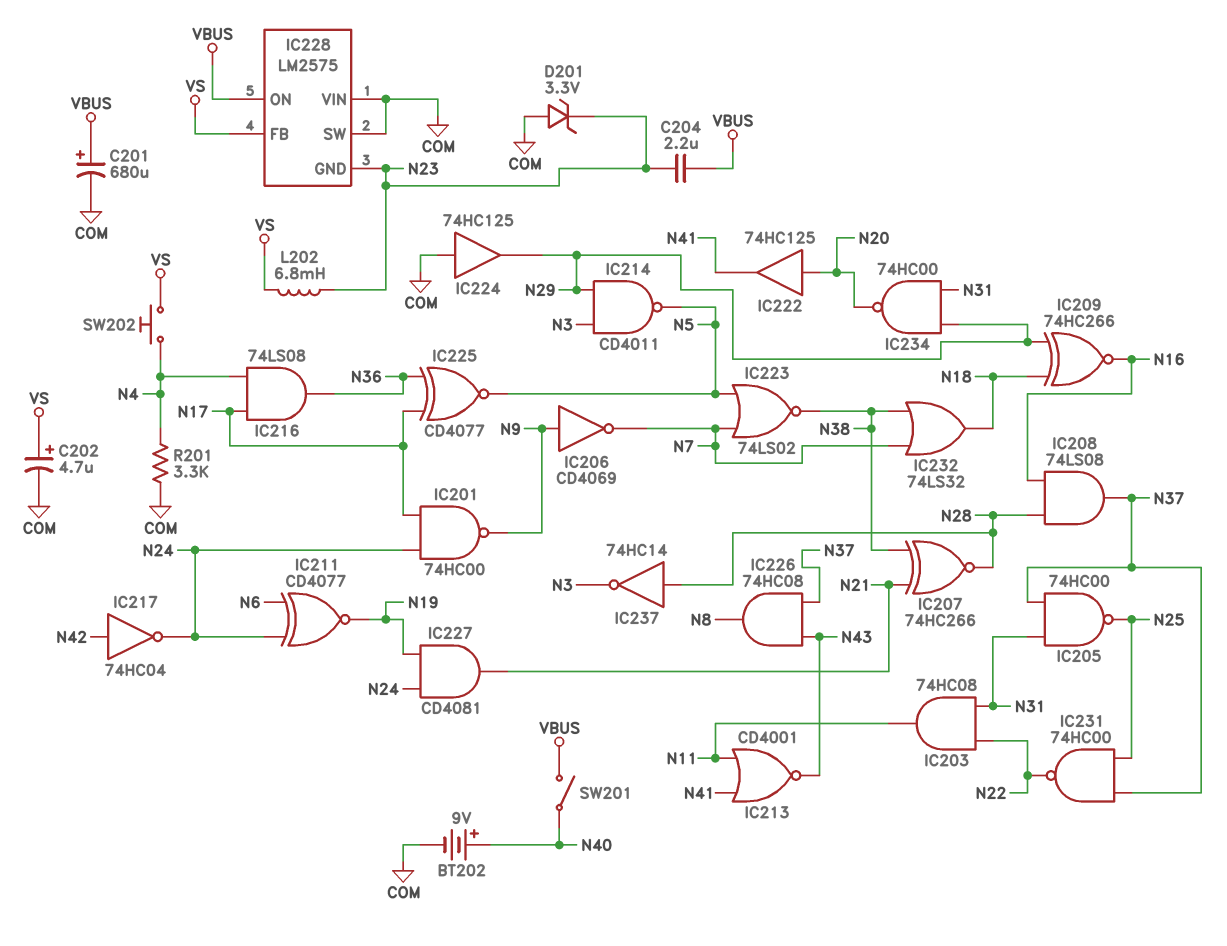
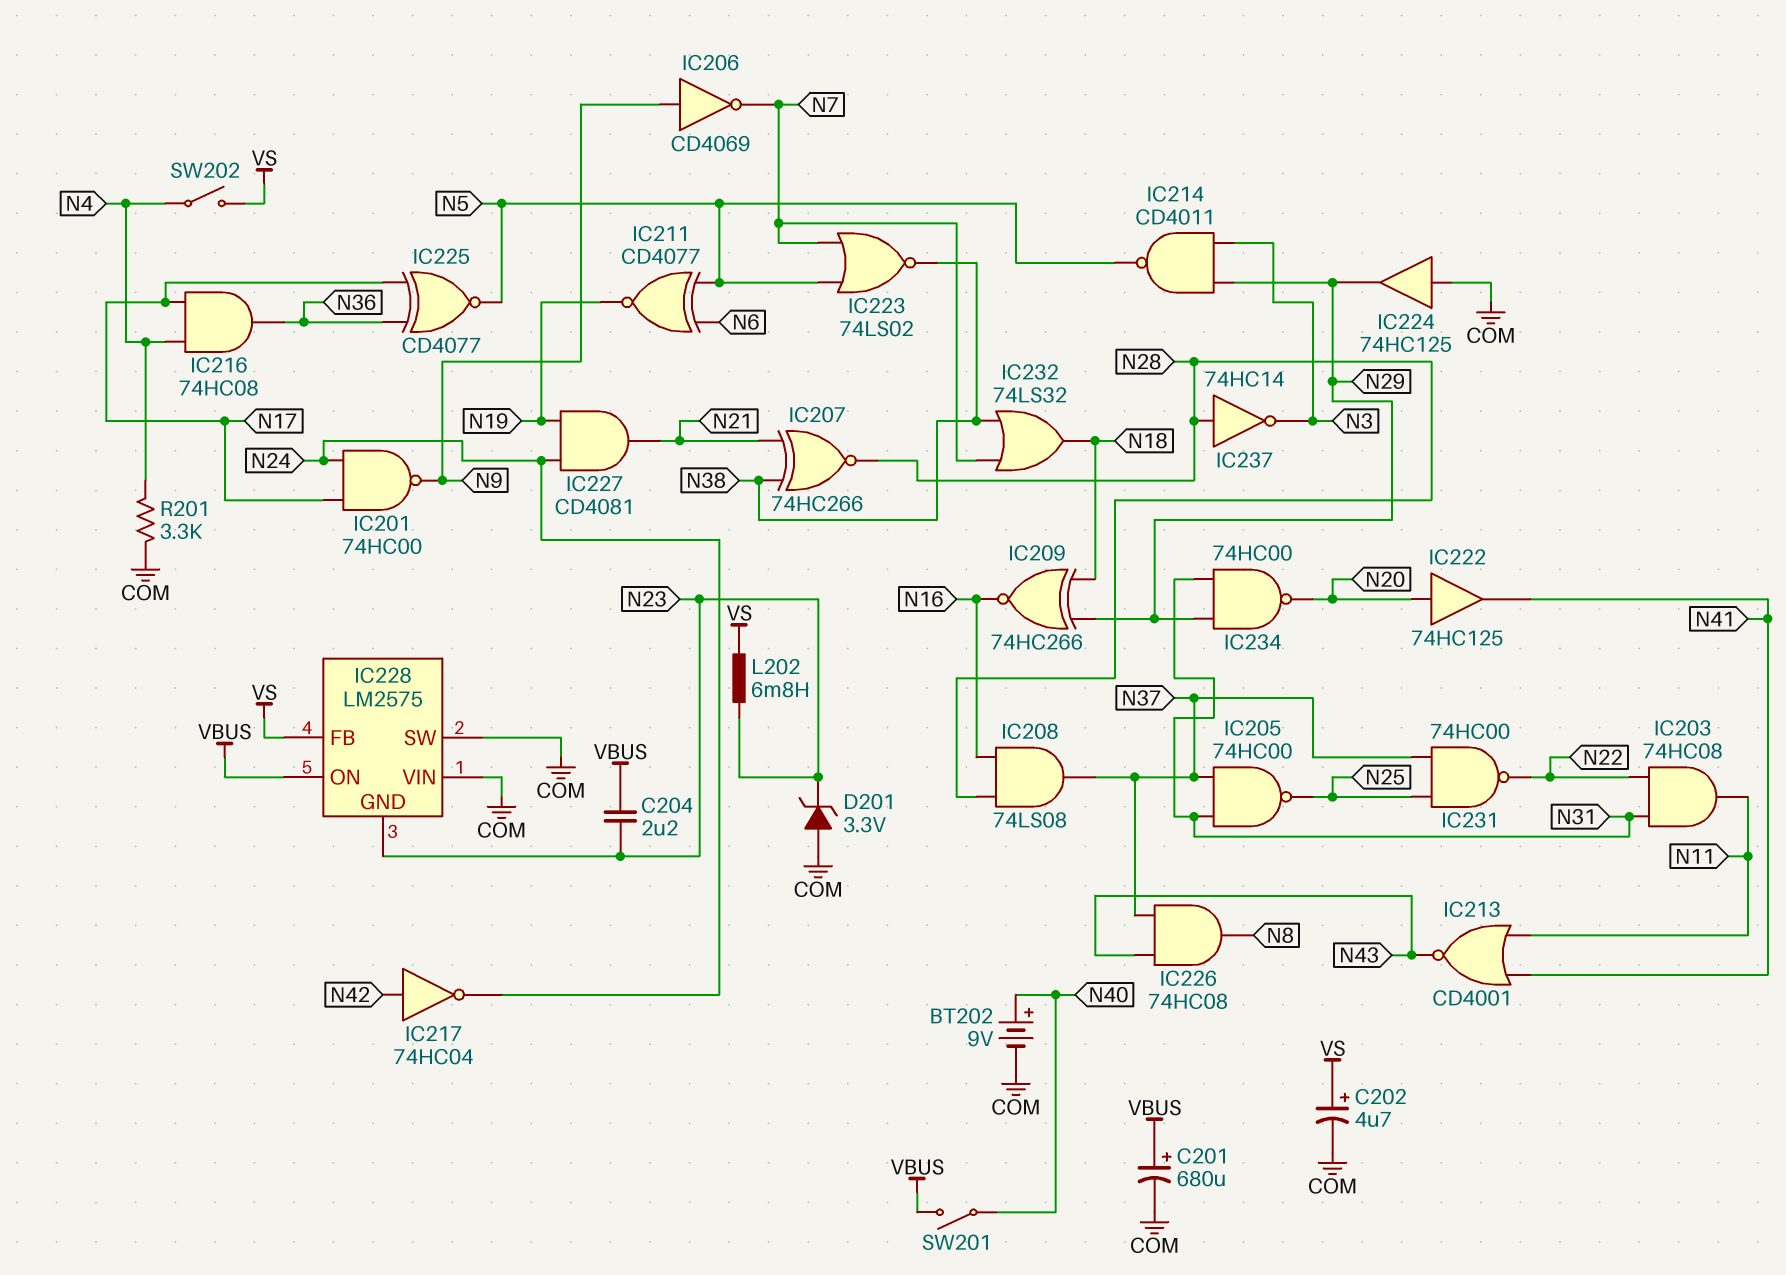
IC211: XNOR CD4077 (in N6, in N24, out N19) -> XNOR CD4077 (in N5, in N6, out N19)
IC216: AND 74LS08 (in N4, in N17, out N36) -> AND 74HC08 (in N4, in N17, out N36)
SW202: button (N4, VS) -> switch (N4, VS)

